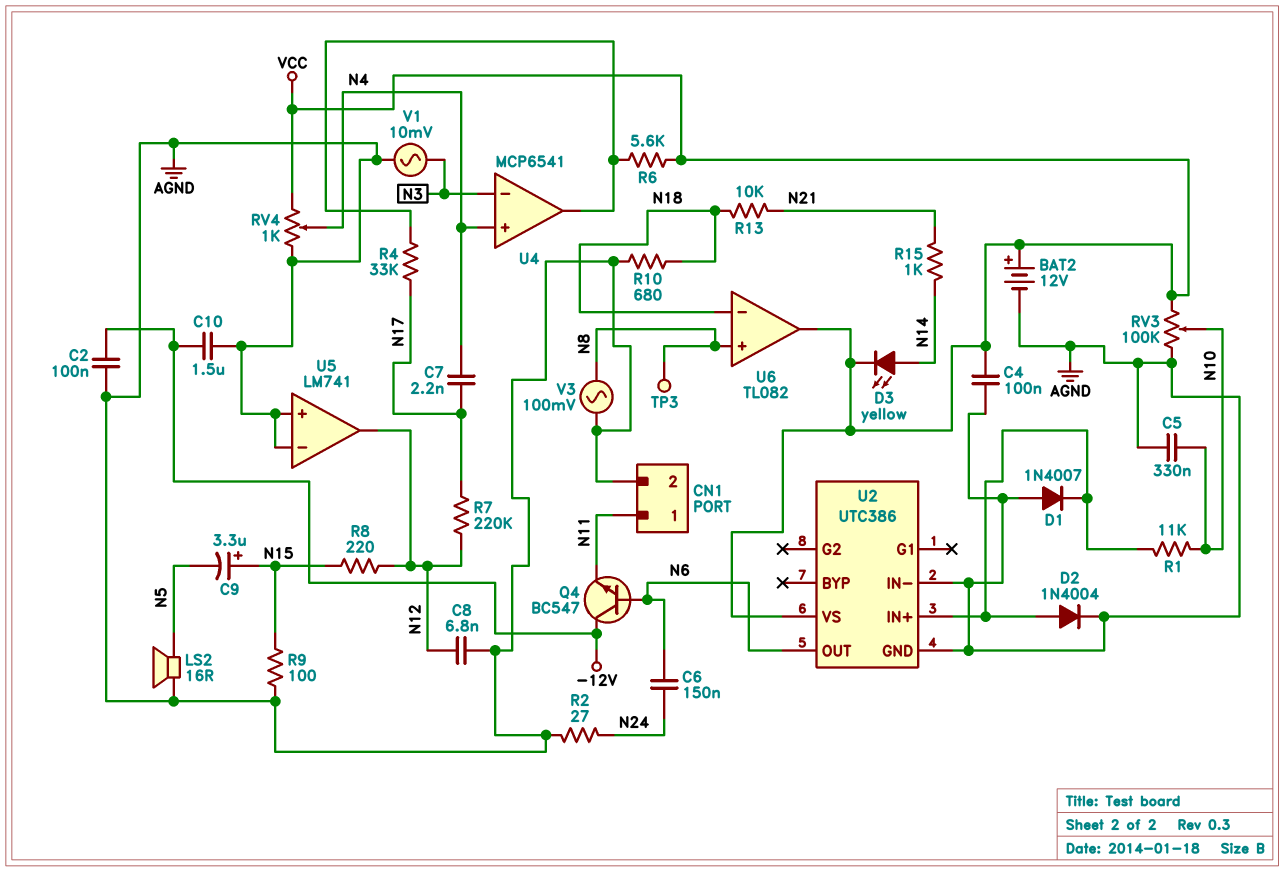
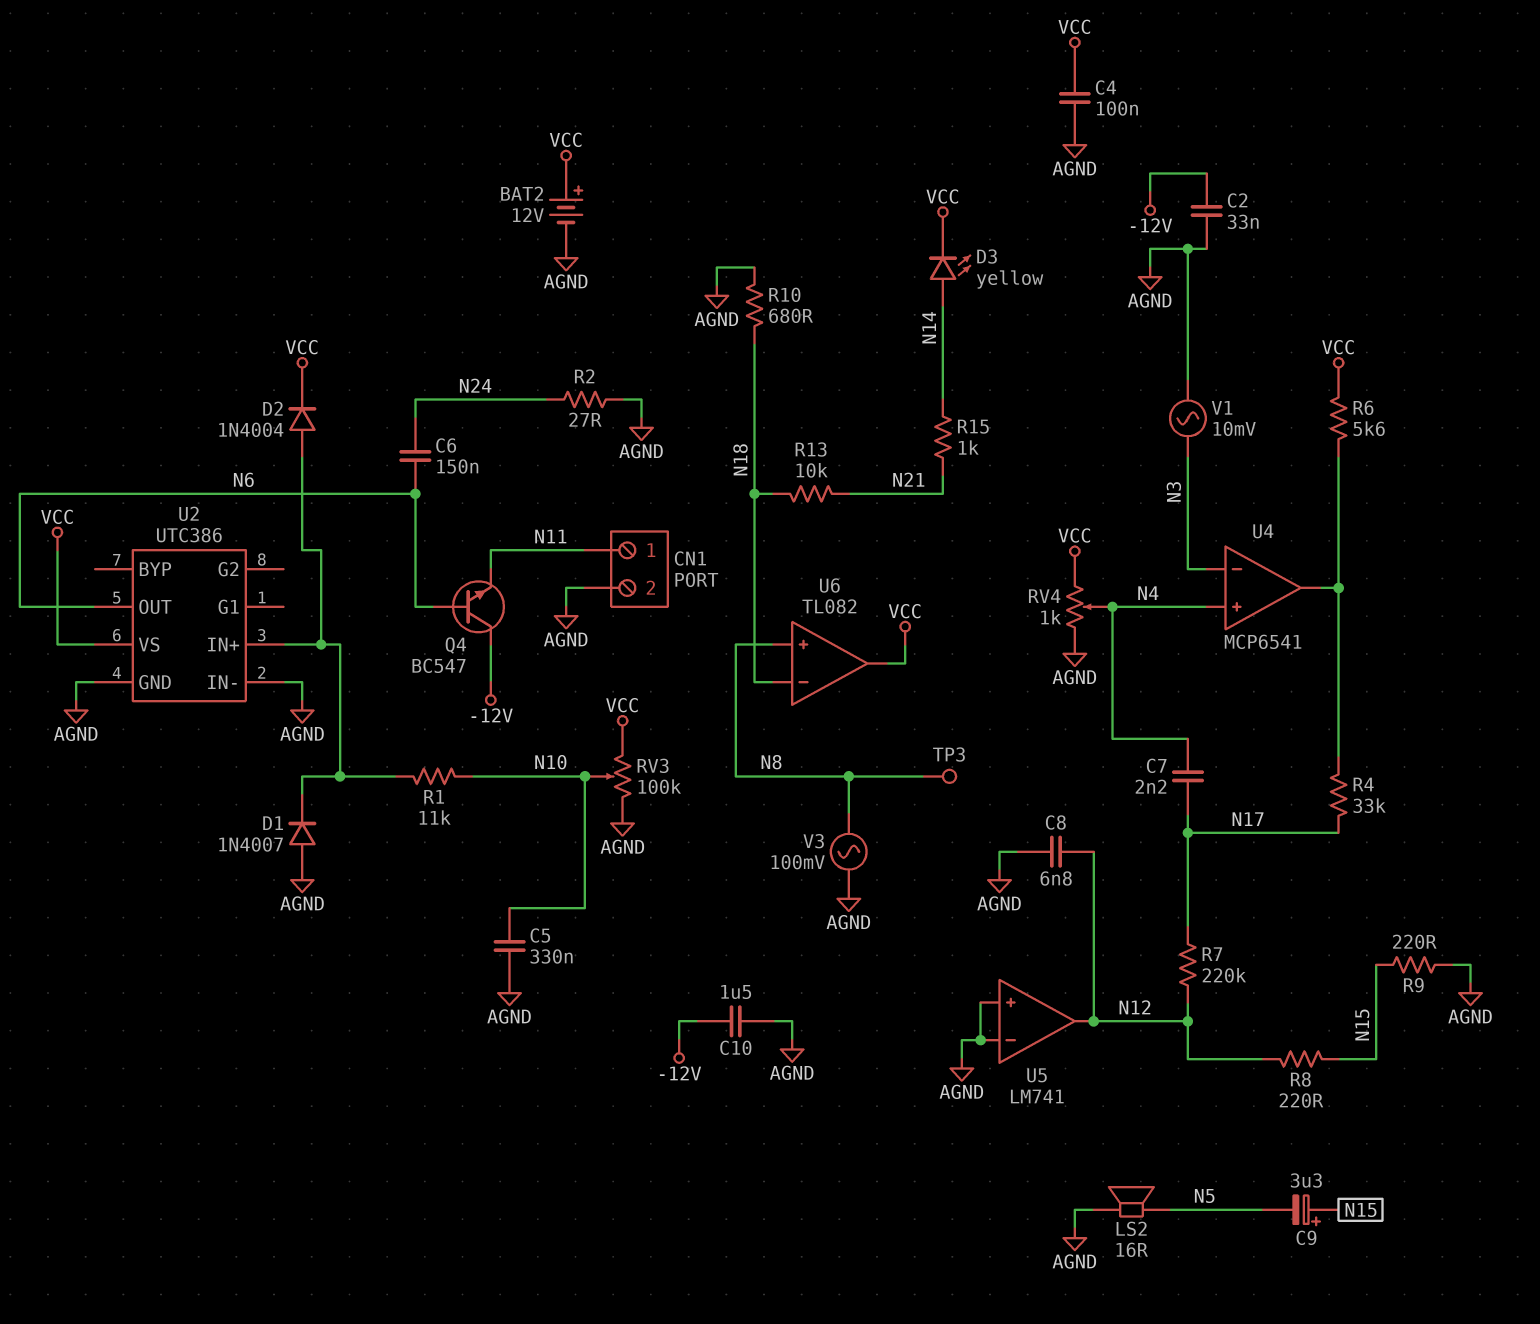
C2: 100nF (-12V, AGND) -> 33nF (-12V, AGND)
D2: diode 1N4004 (A U2/IN+, K AGND) -> diode 1N4004 (A U2/IN+, K VCC)
R9: 100 (AGND, N15) -> 220 (AGND, N15)

